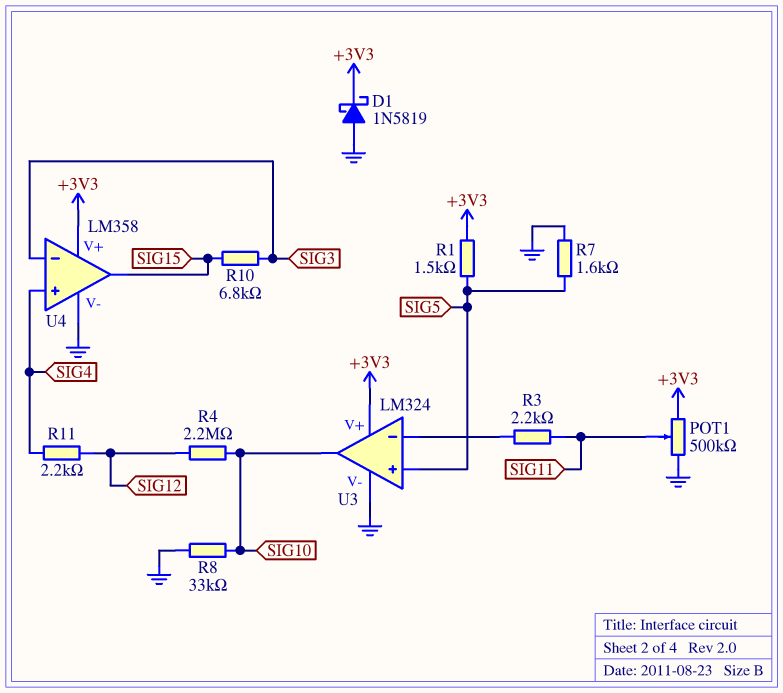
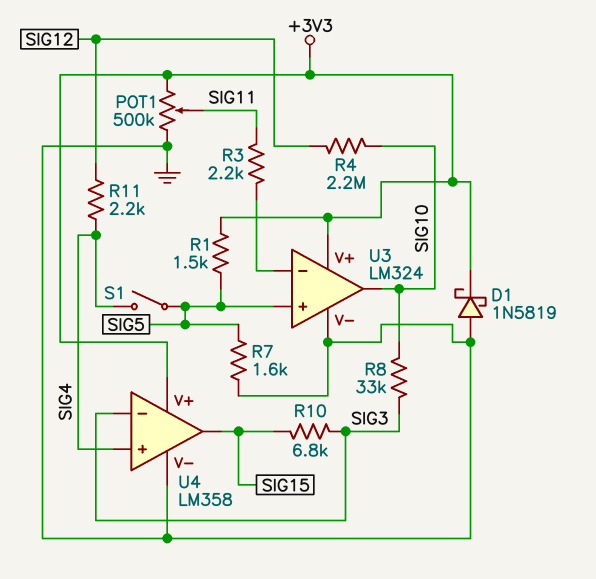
R8: 33k (GND, SIG10) -> 33k (SIG3, SIG10)
S1: none -> switch (SIG4, SIG5)

